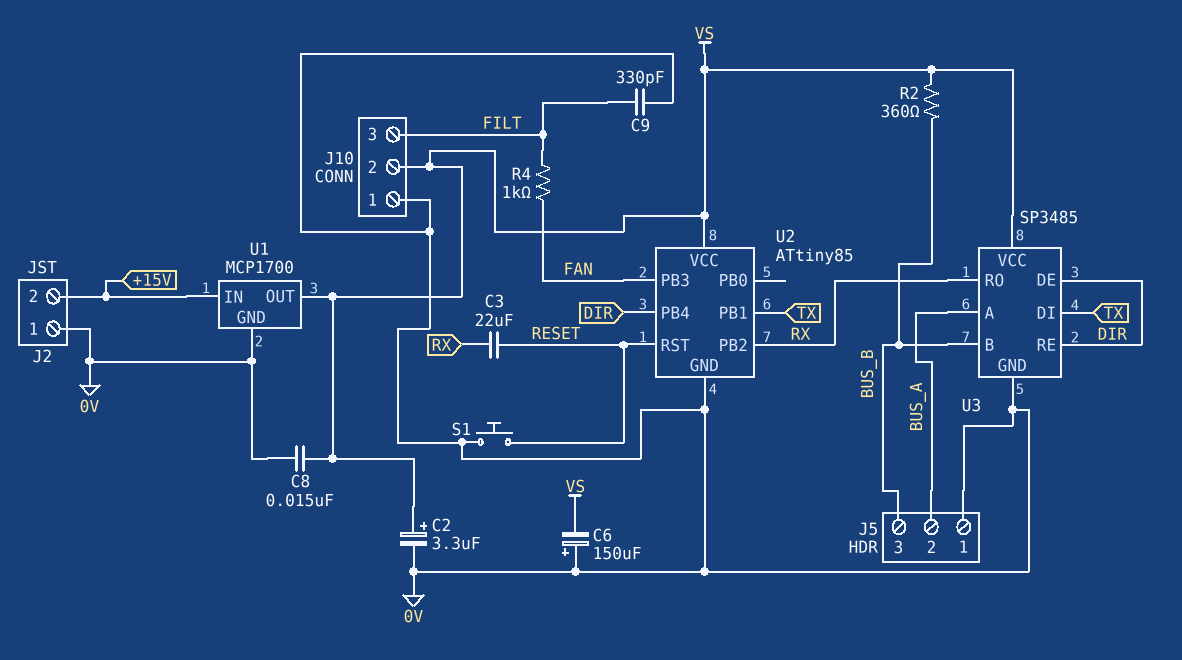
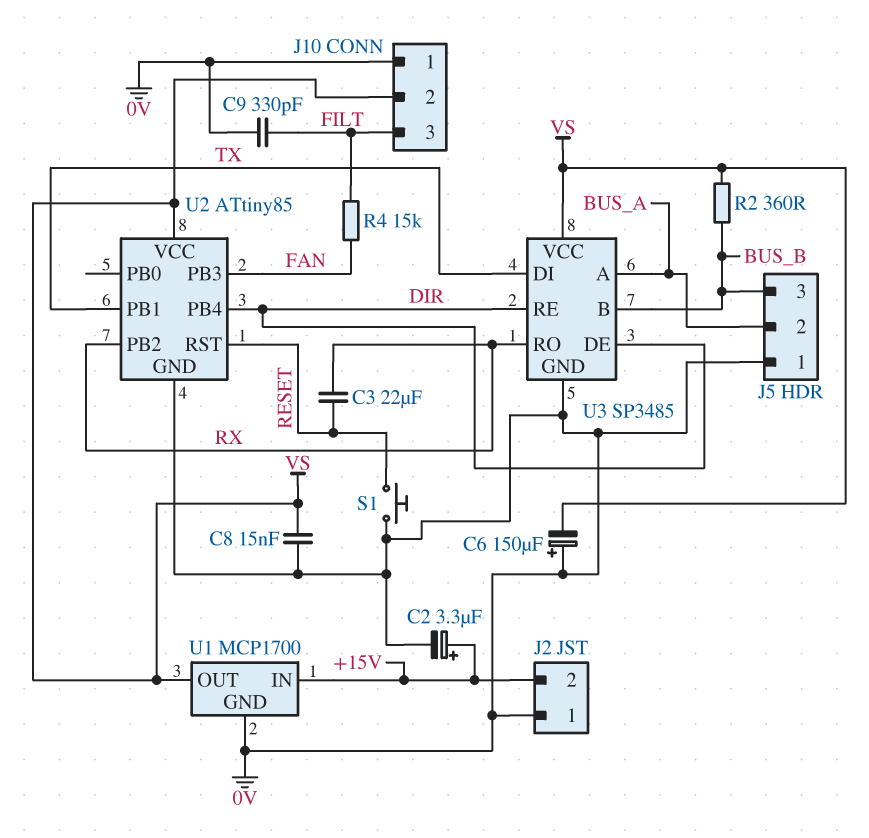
C2: 3.3uF (plus VS, minus 0V) -> 3.3uF (plus +15V, minus 0V)
R4: 1k (FAN, FILT) -> 15k (FAN, FILT)

